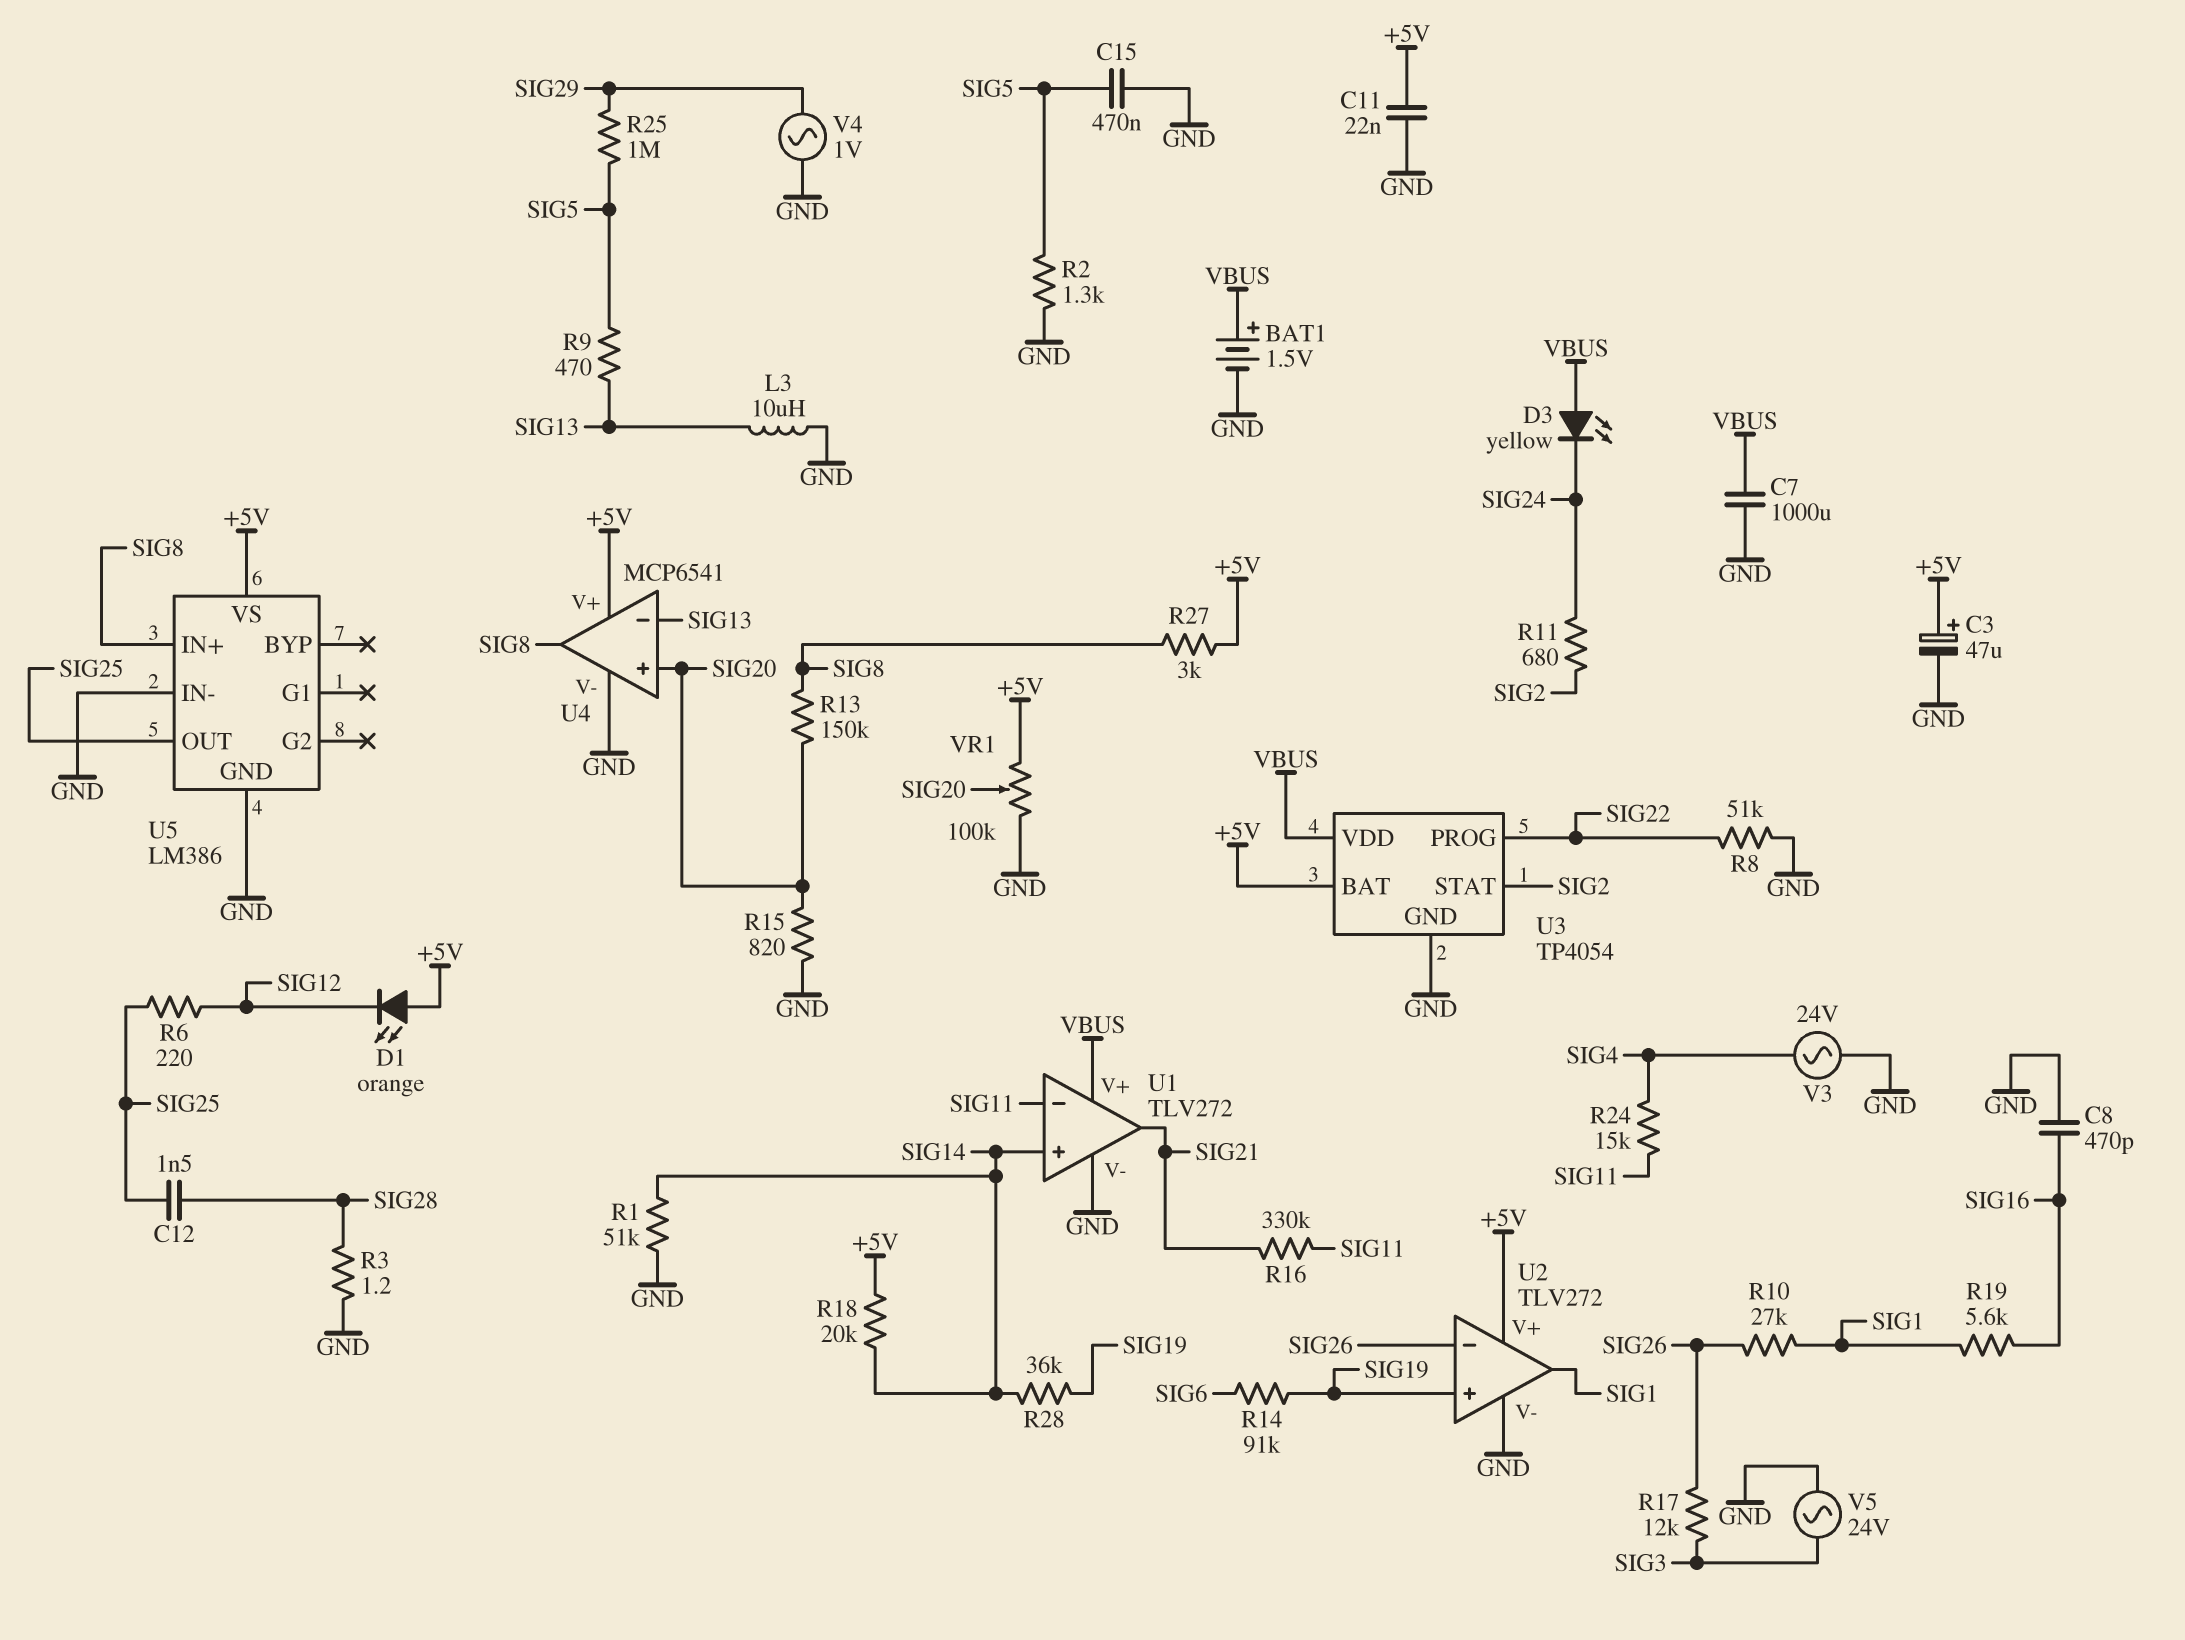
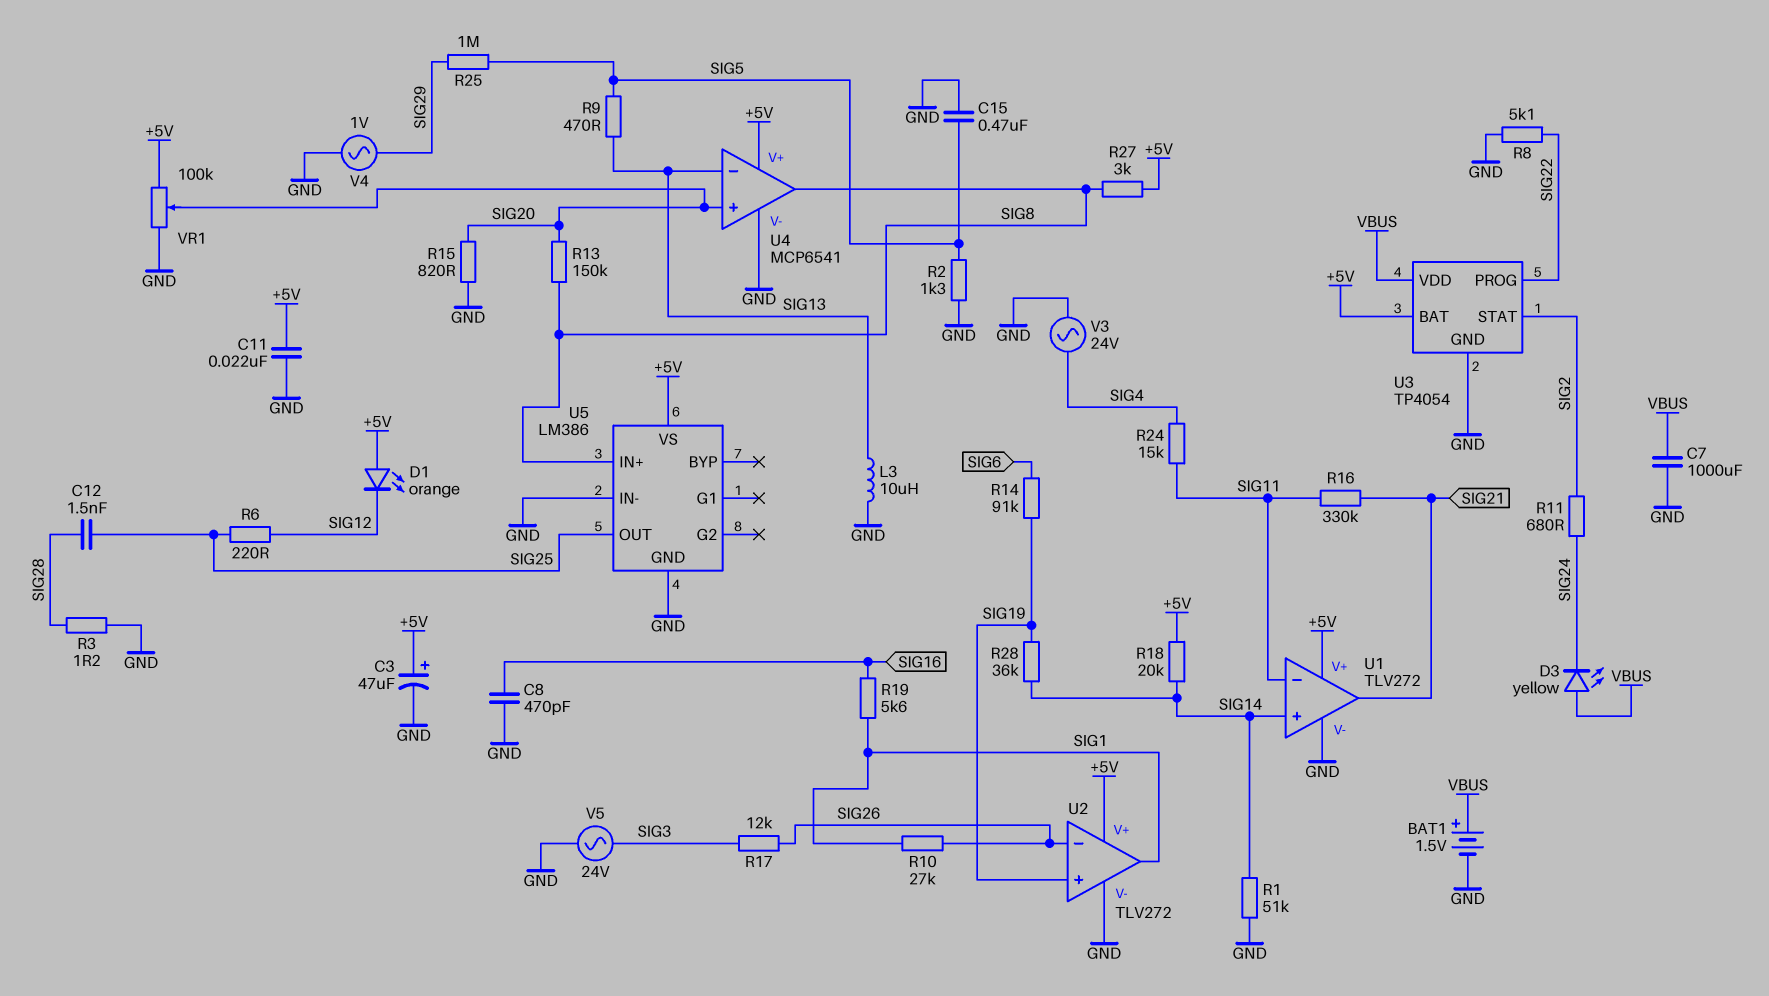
R8: 51k (GND, SIG22) -> 5.1k (GND, SIG22)
U1 pin V+: VBUS -> +5V

